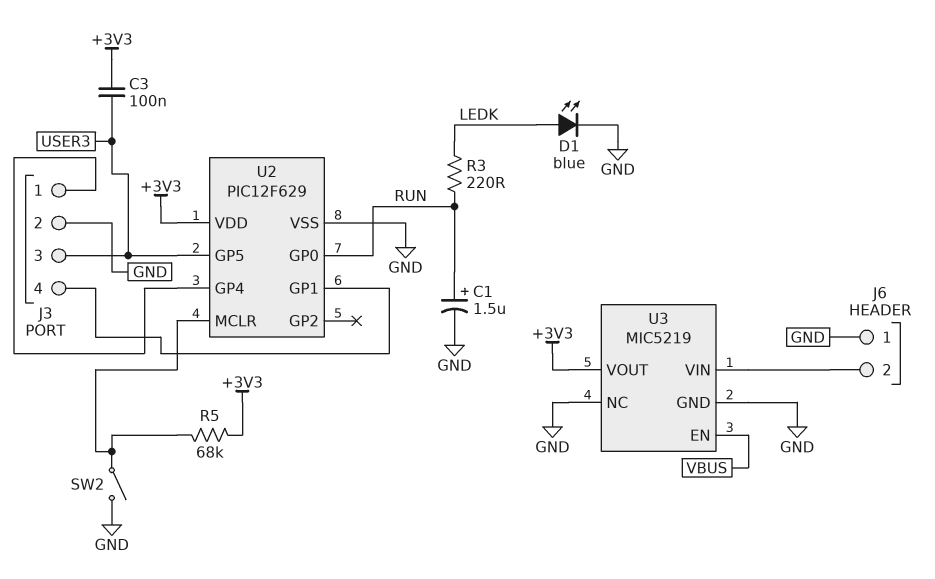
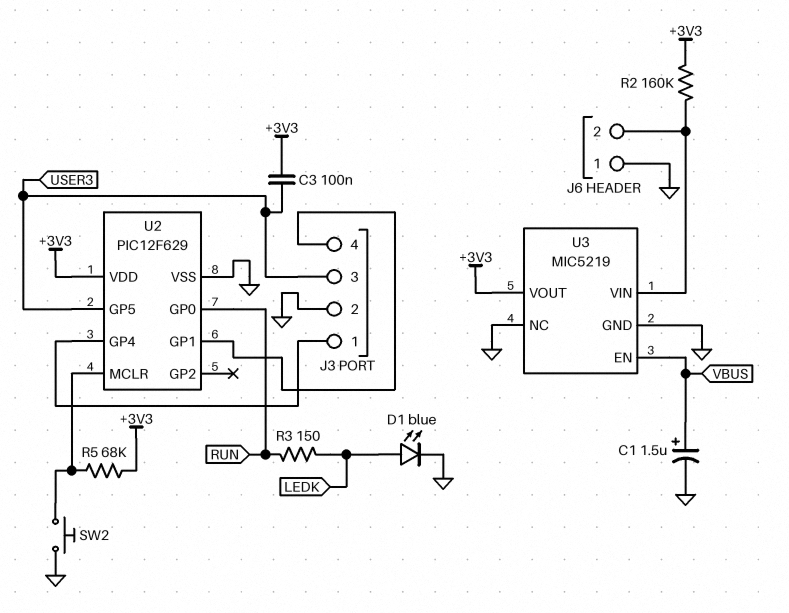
C1: 1.5uF (plus RUN, minus GND) -> 1.5uF (plus VBUS, minus GND)
R2: none -> 160k (+3V3, J6/2)
R3: 220 (LEDK, RUN) -> 150 (LEDK, RUN)
SW2: switch (GND, U2/MCLR) -> button (GND, U2/MCLR)

